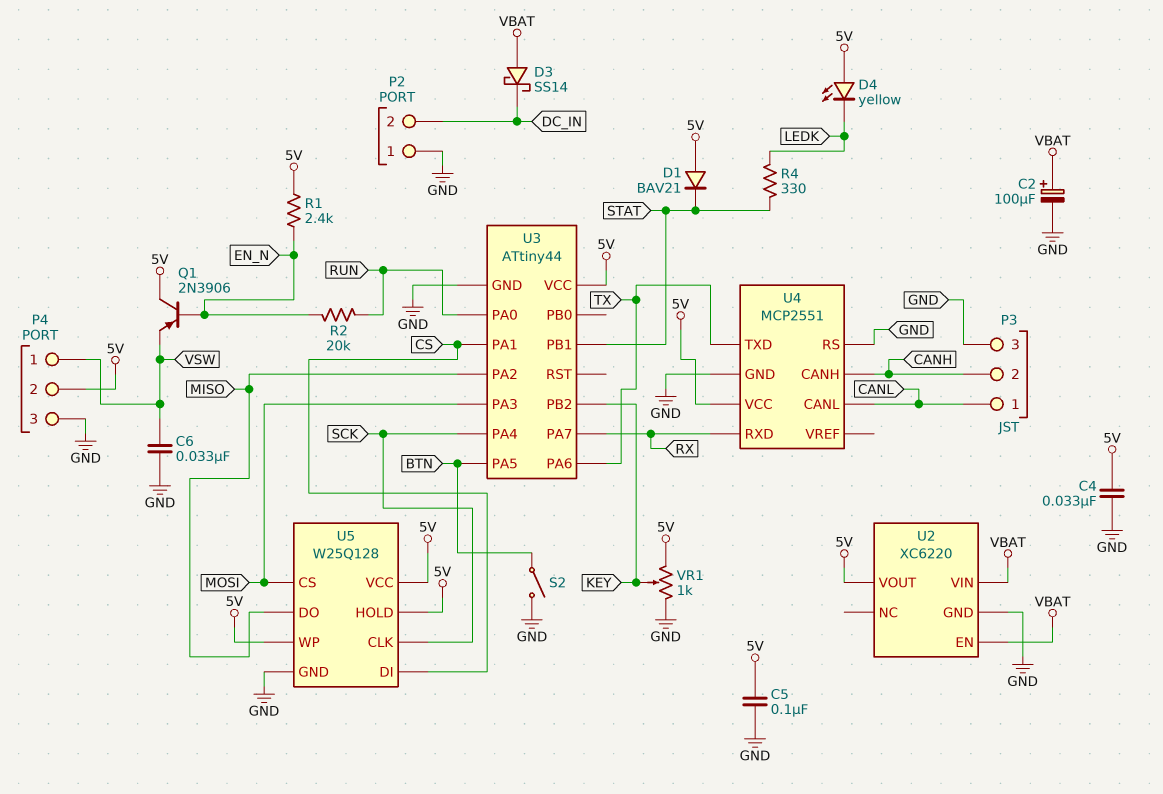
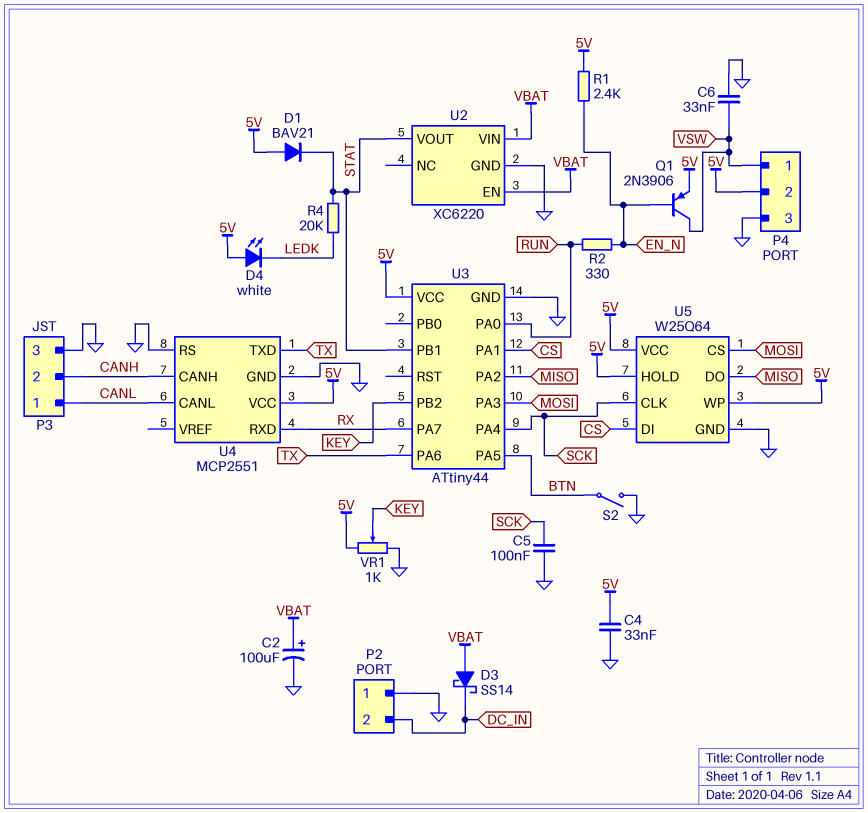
C5: 100nF (5V, GND) -> 100nF (GND, SCK)
D4: LED yellow (A 5V, K LEDK) -> LED white (A 5V, K LEDK)
Q1: PNP 2N3906 (B EN_N, C 5V, E VSW) -> PNP 2N3906 (B EN_N, C VSW, E 5V)
R2: 20k (EN_N, RUN) -> 330 (EN_N, RUN)
R4: 330 (LEDK, STAT) -> 20k (LEDK, STAT)
U2 pin VOUT: 5V -> STAT
U5: W25Q128 -> W25Q64

